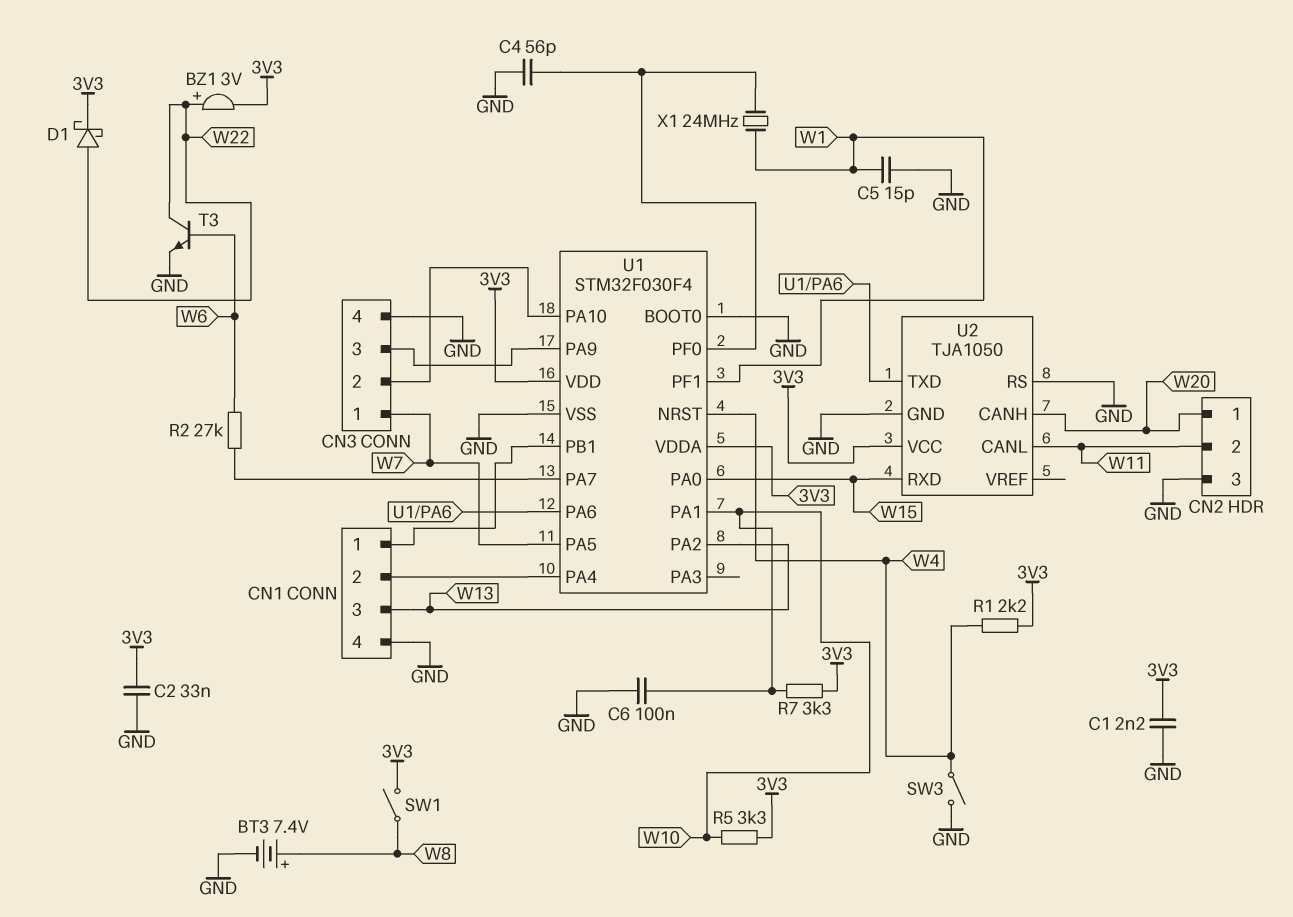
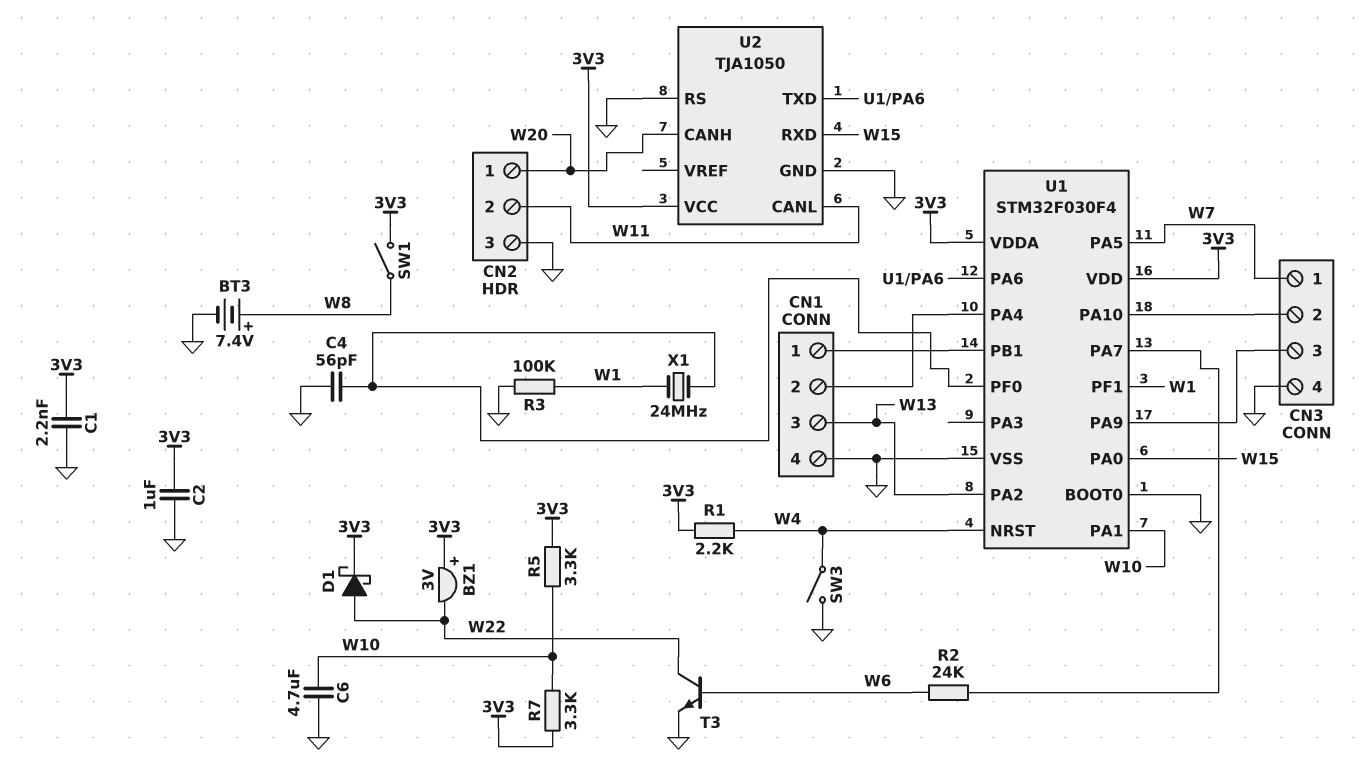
BZ1: buzzer 3V (plus W22, minus 3V3) -> buzzer 3V (plus 3V3, minus W22)
C2: 33nF (3V3, GND) -> 1uF (3V3, GND)
C5: 15pF (GND, W1) -> none
C6: 100nF (GND, W10) -> 4.7uF (GND, W10)
R2: 27k (U1/PA7, W6) -> 24k (U1/PA7, W6)
R3: none -> 100k (GND, W1)

